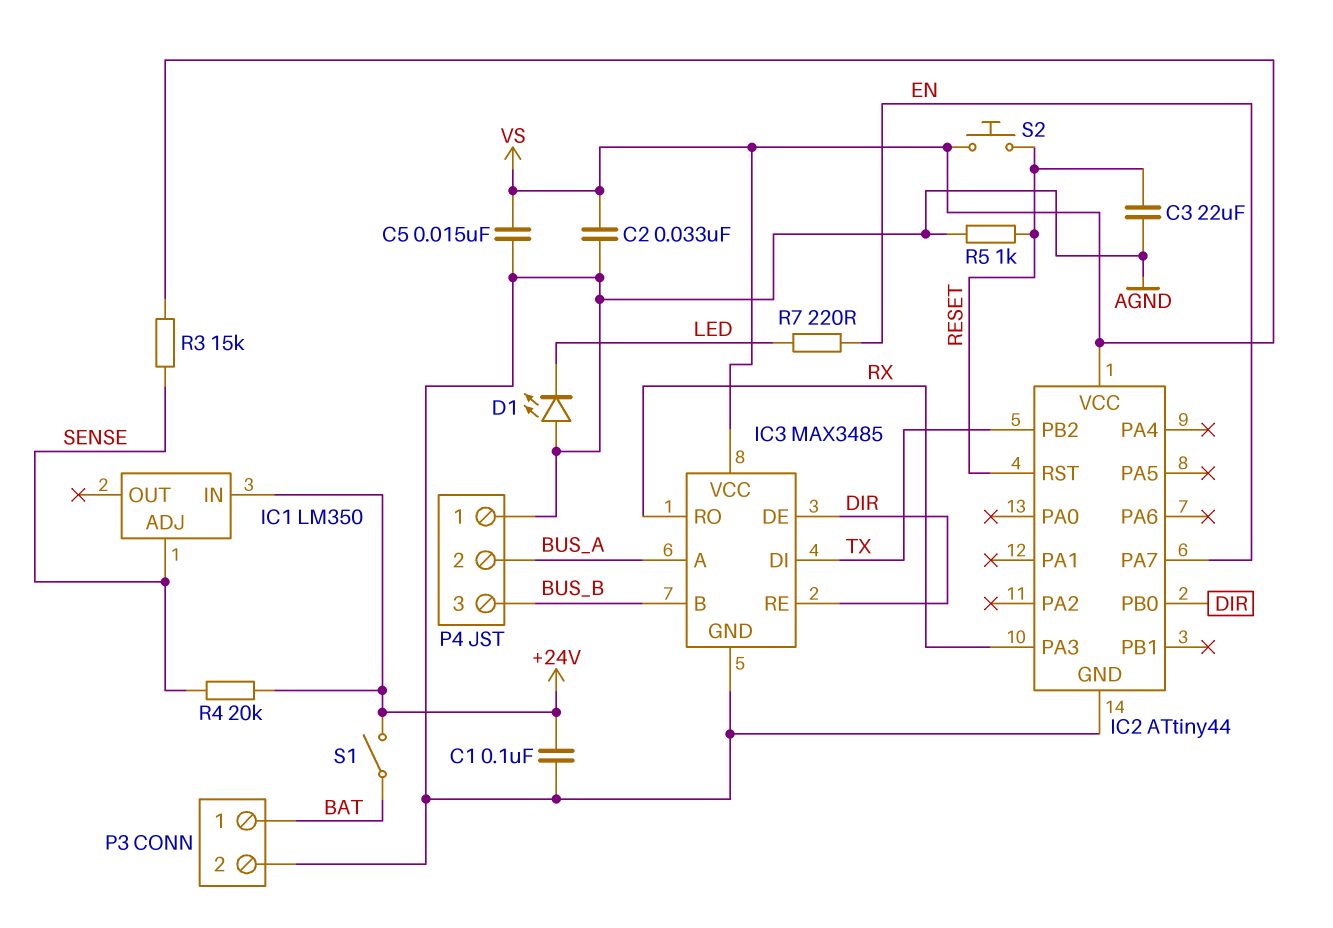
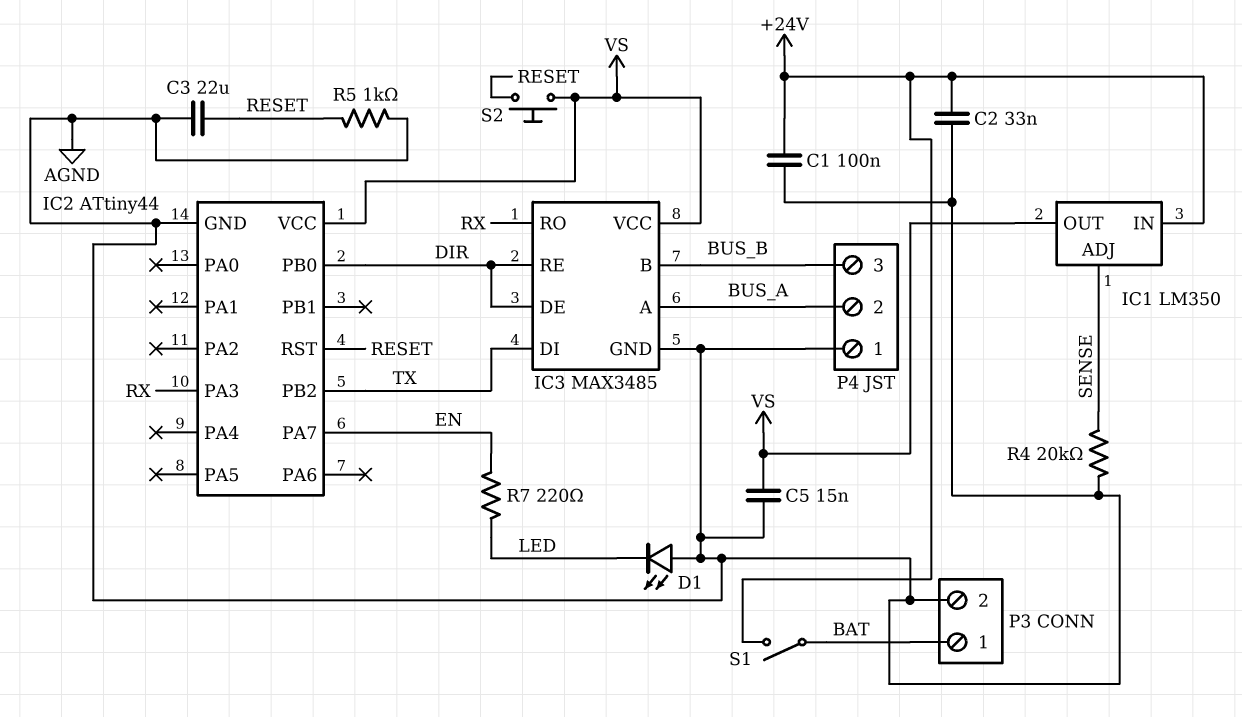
C2: 33nF (AGND, VS) -> 33nF (+24V, AGND)
IC1 pin OUT: none -> VS
R3: 15k (SENSE, VS) -> none
R4: 20k (+24V, SENSE) -> 20k (AGND, SENSE)

